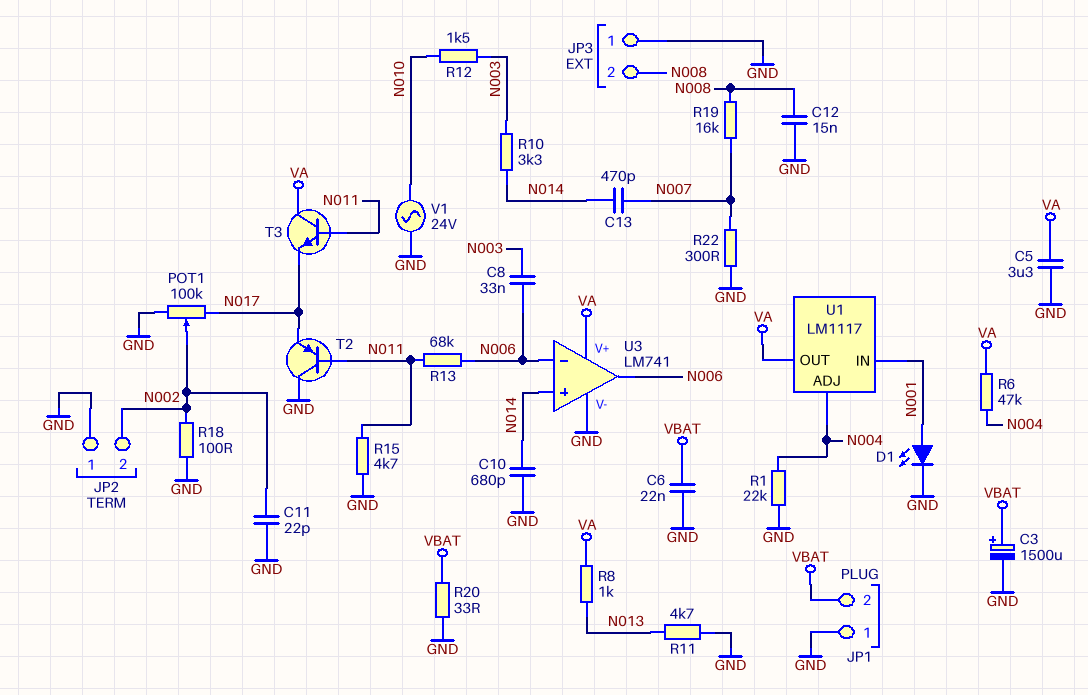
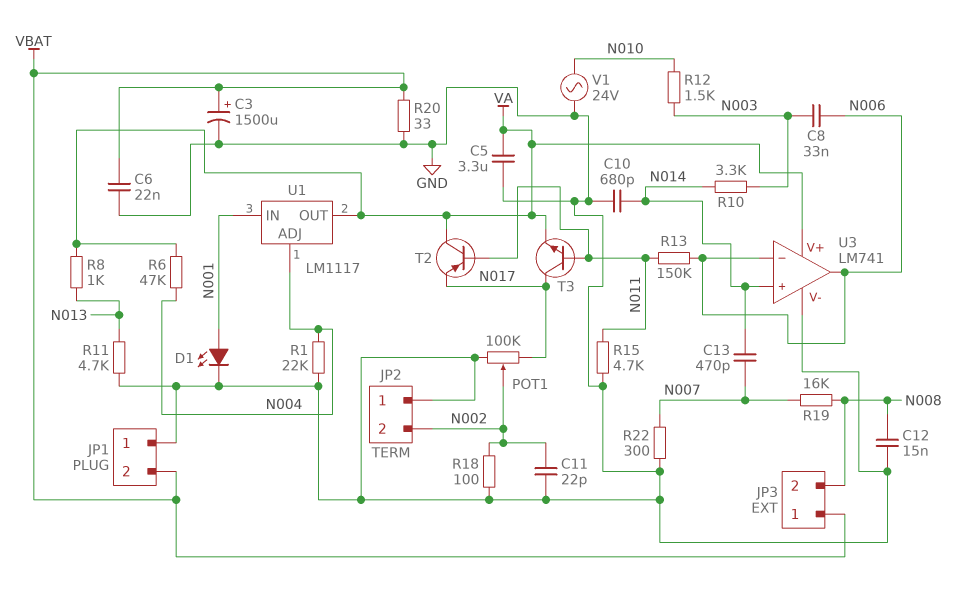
JP3 pin 1: GND -> VBAT
R13: 68k (N006, N011) -> 150k (N006, N011)
T2: PNP (B N011, C GND, E N017) -> PNP (B N011, C VA, E N017)
T3: NPN (B N011, C VA, E N017) -> NPN (B N011, C N017, E VA)

